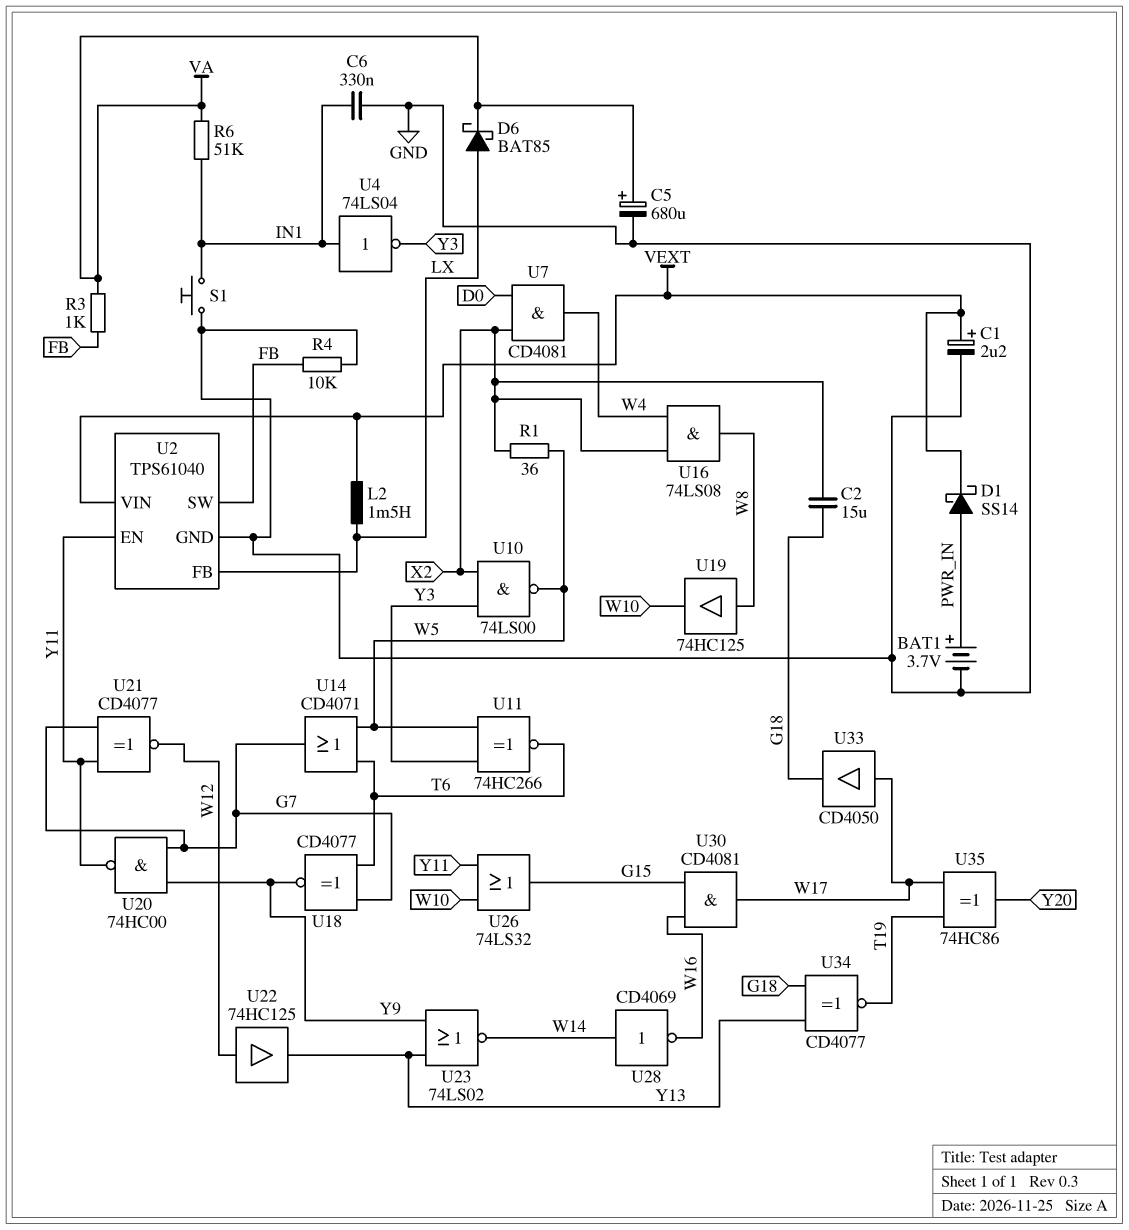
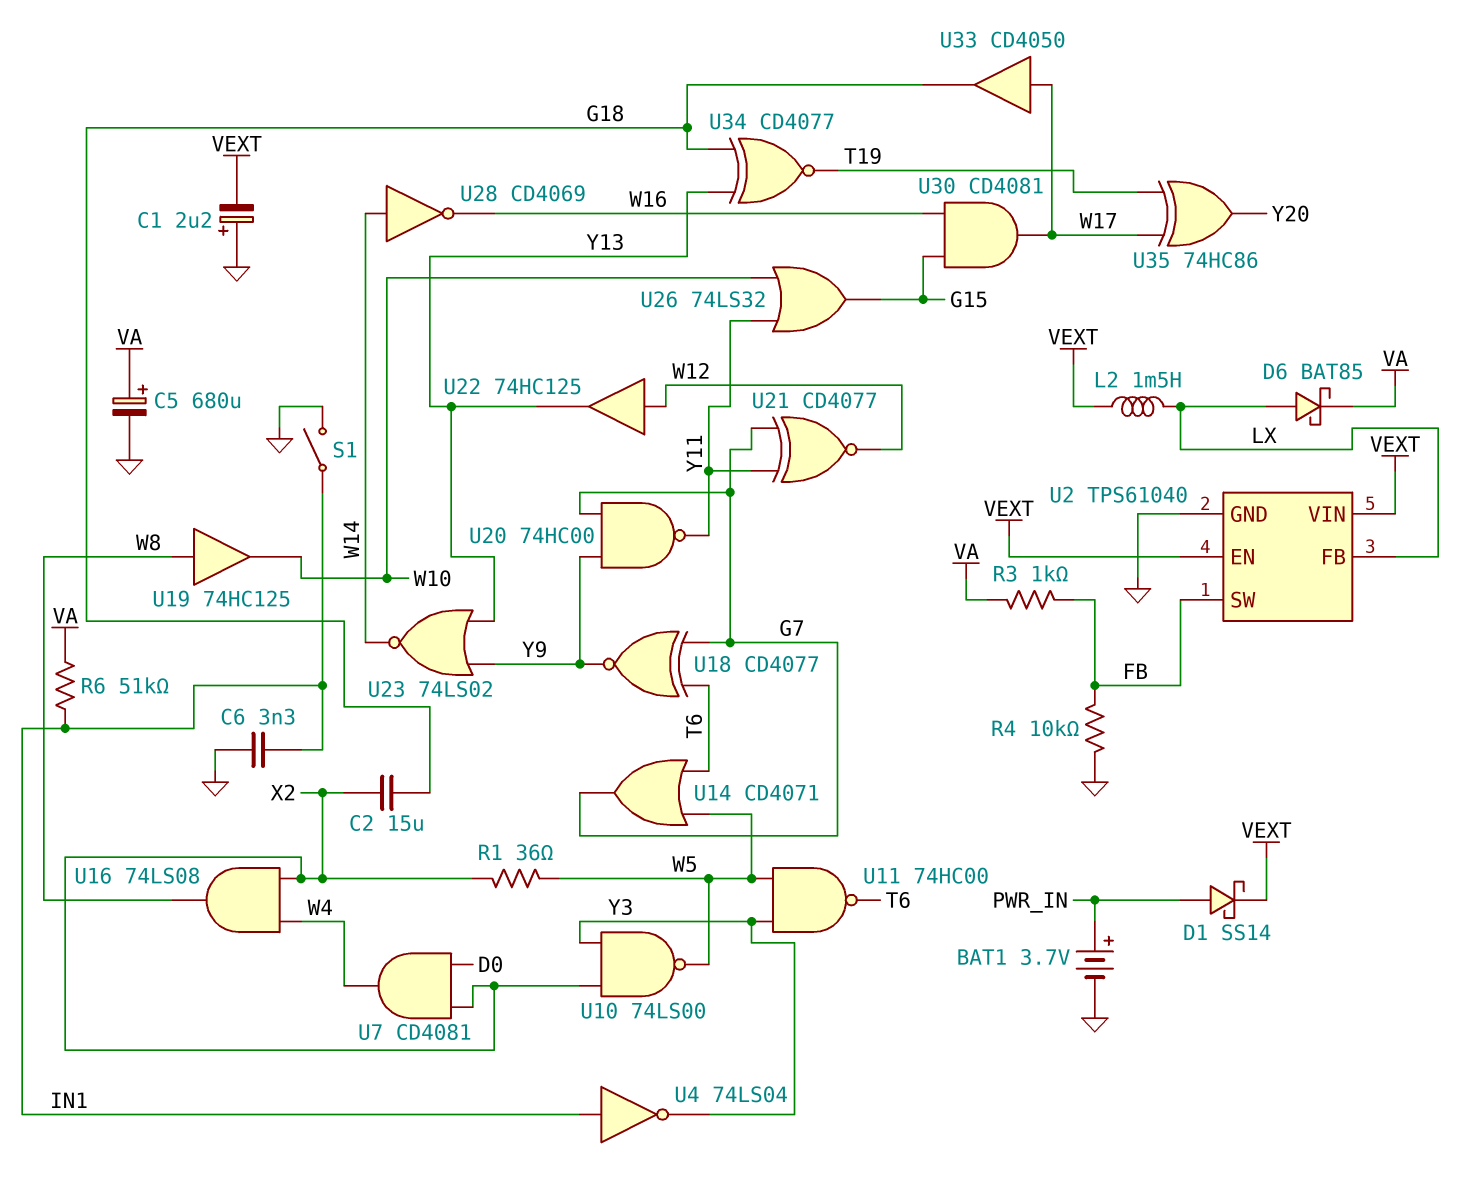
C1: 2.2uF (plus VEXT, minus GND) -> 2.2uF (plus GND, minus VEXT)
C6: 330nF (GND, IN1) -> 3.3nF (GND, IN1)
S1: button (GND, IN1) -> switch (GND, IN1)
U2 pin EN: Y11 -> VEXT
U11: XNOR 74HC266 (in W5, in Y3, out T6) -> NAND 74HC00 (in W5, in Y3, out T6)

